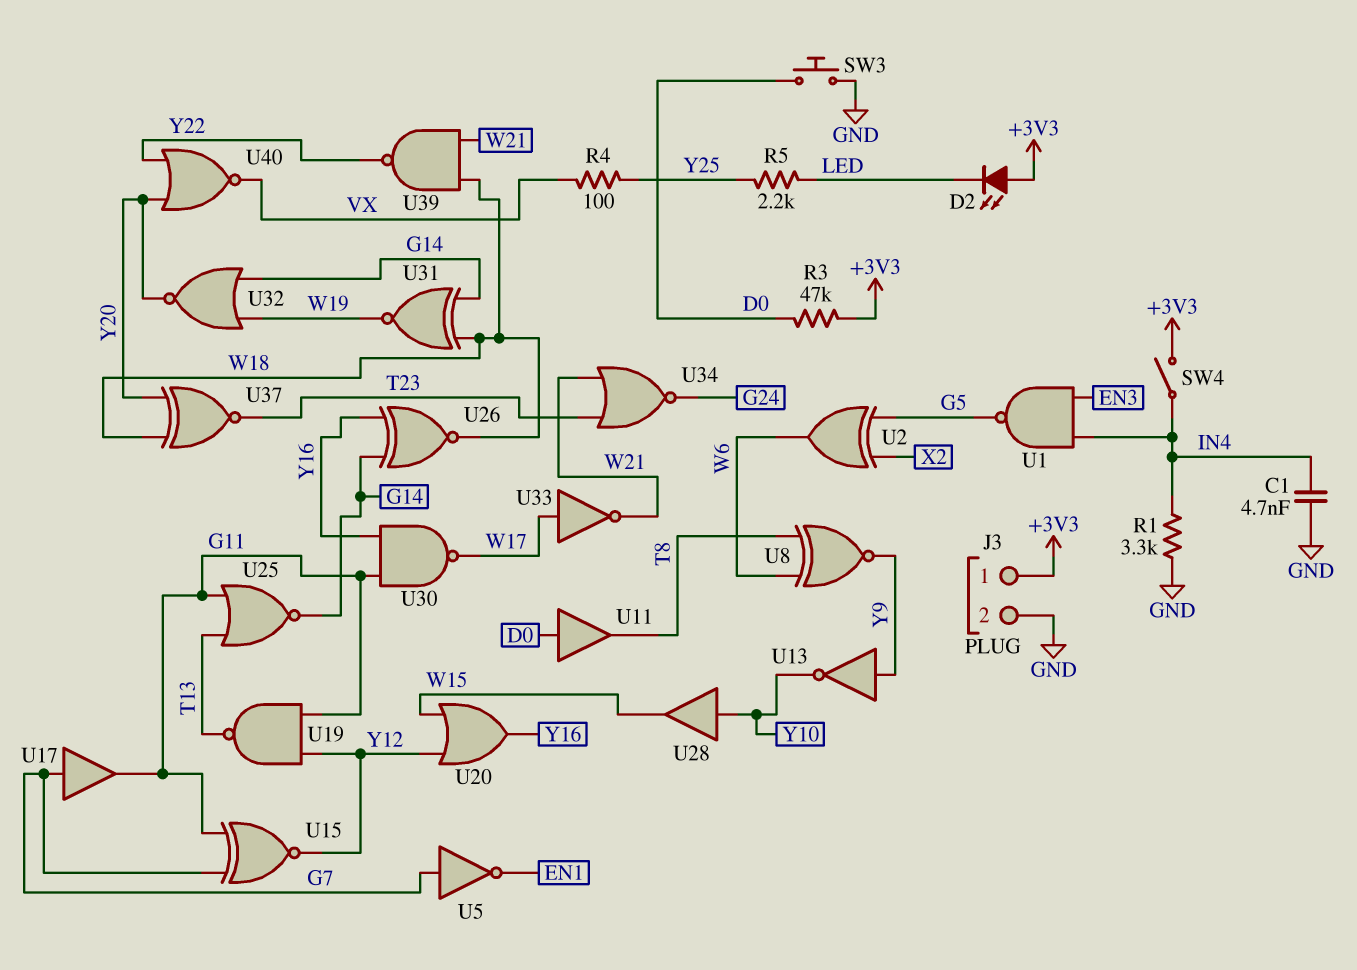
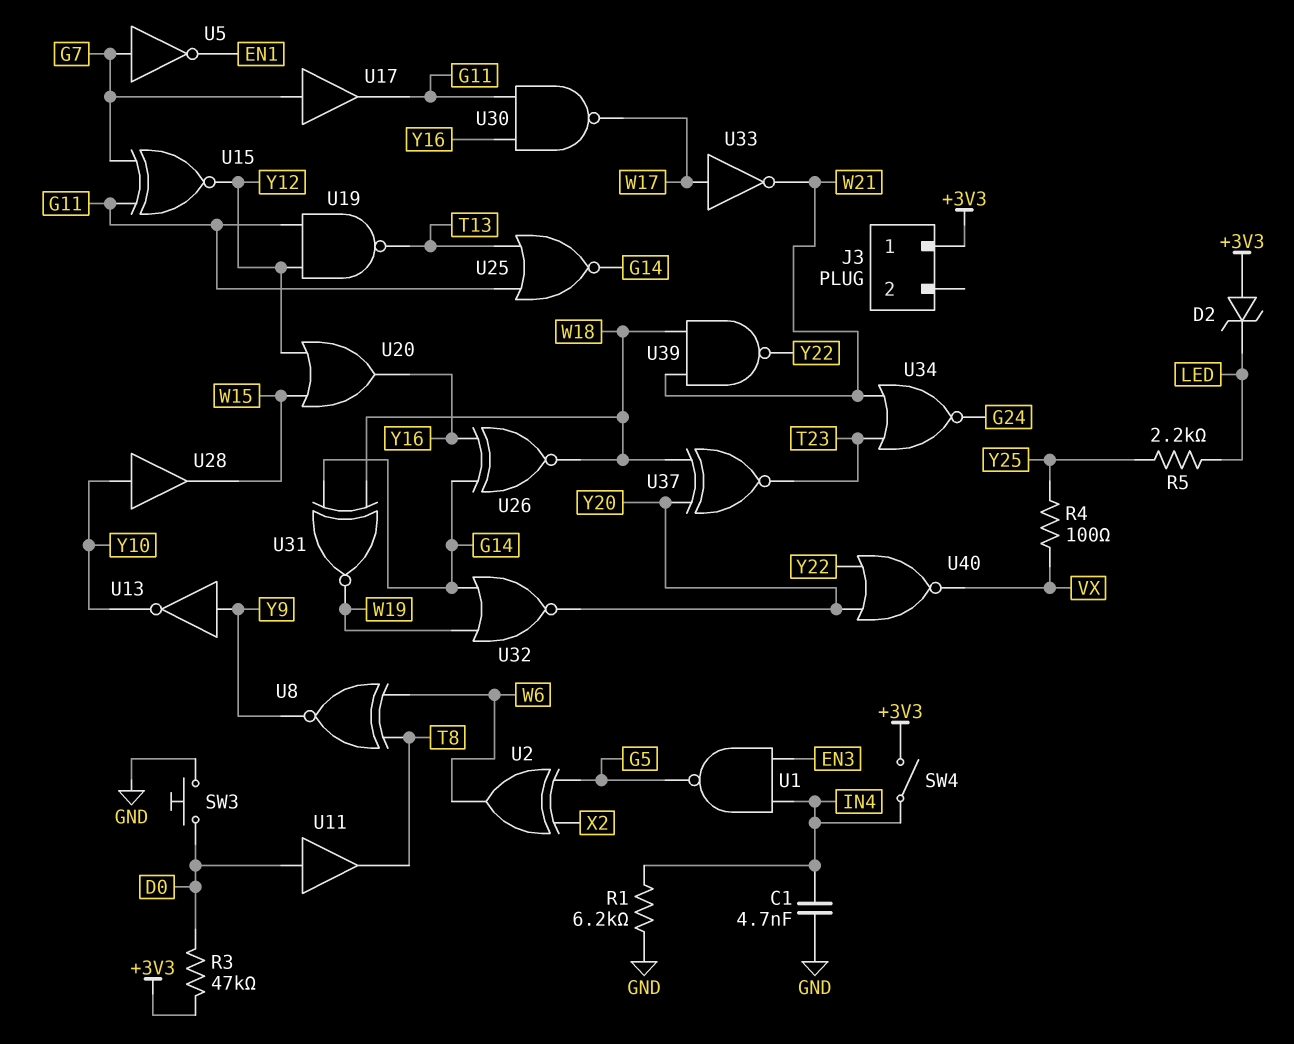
D2: LED (A +3V3, K LED) -> zener (A +3V3, K LED)
J3 pin 2: GND -> none
R1: 3.3k (GND, IN4) -> 6.2k (GND, IN4)

